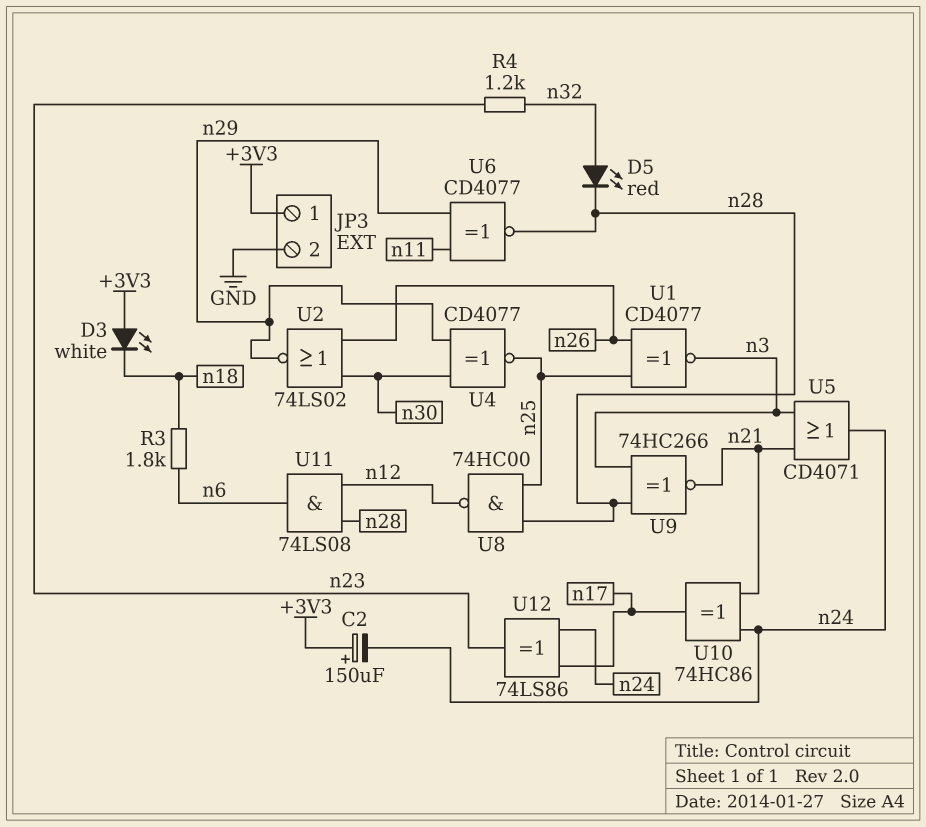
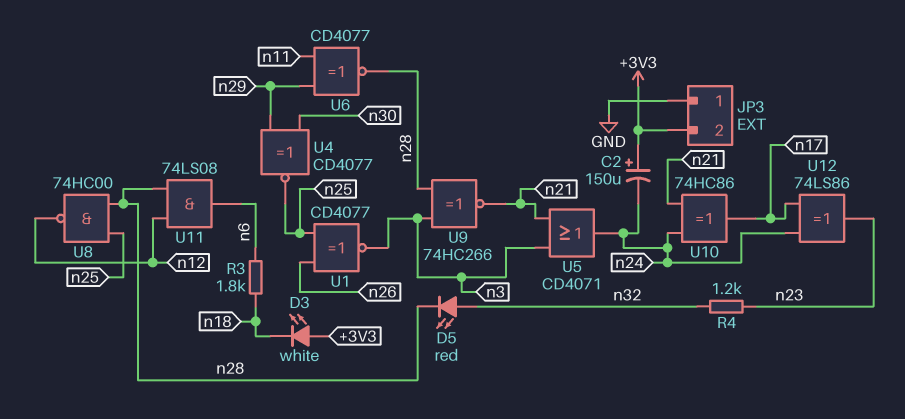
JP3 pin 1: +3V3 -> GND
JP3 pin 2: GND -> +3V3
U2: NOR 74LS02 (in n26, in n30, out n29) -> none

